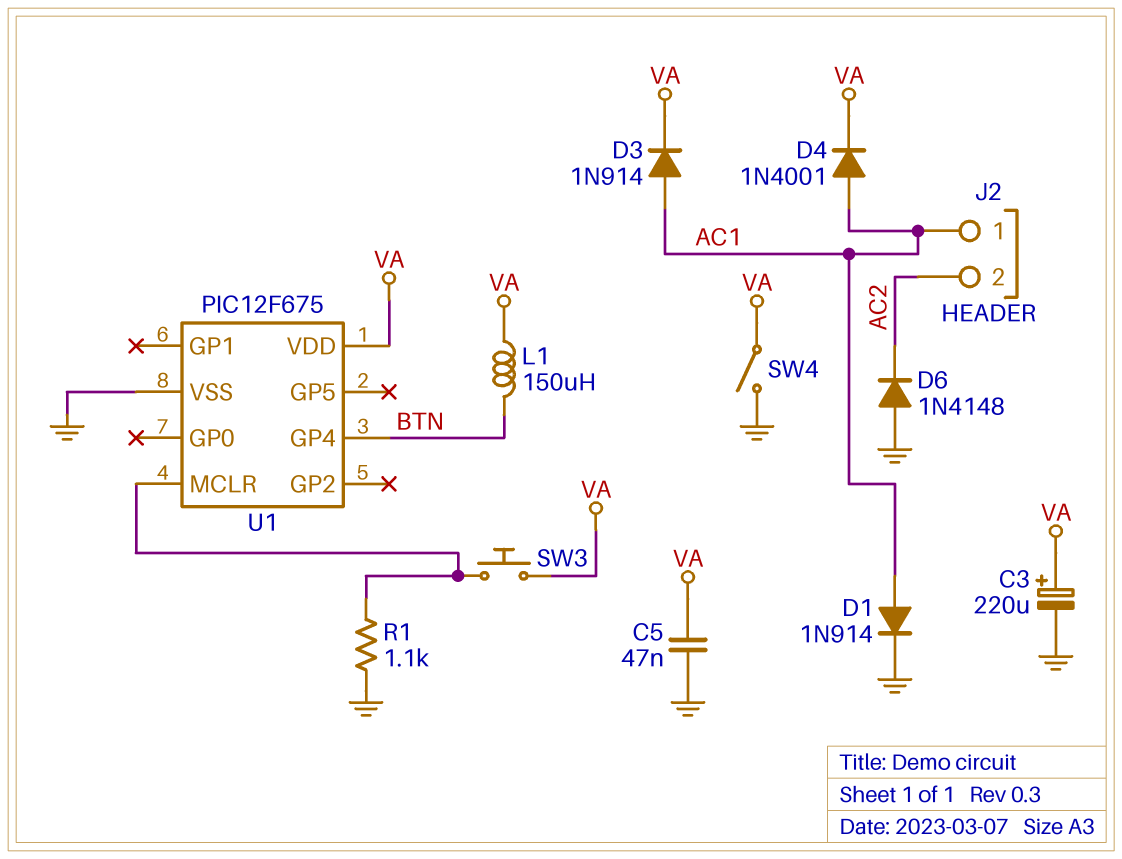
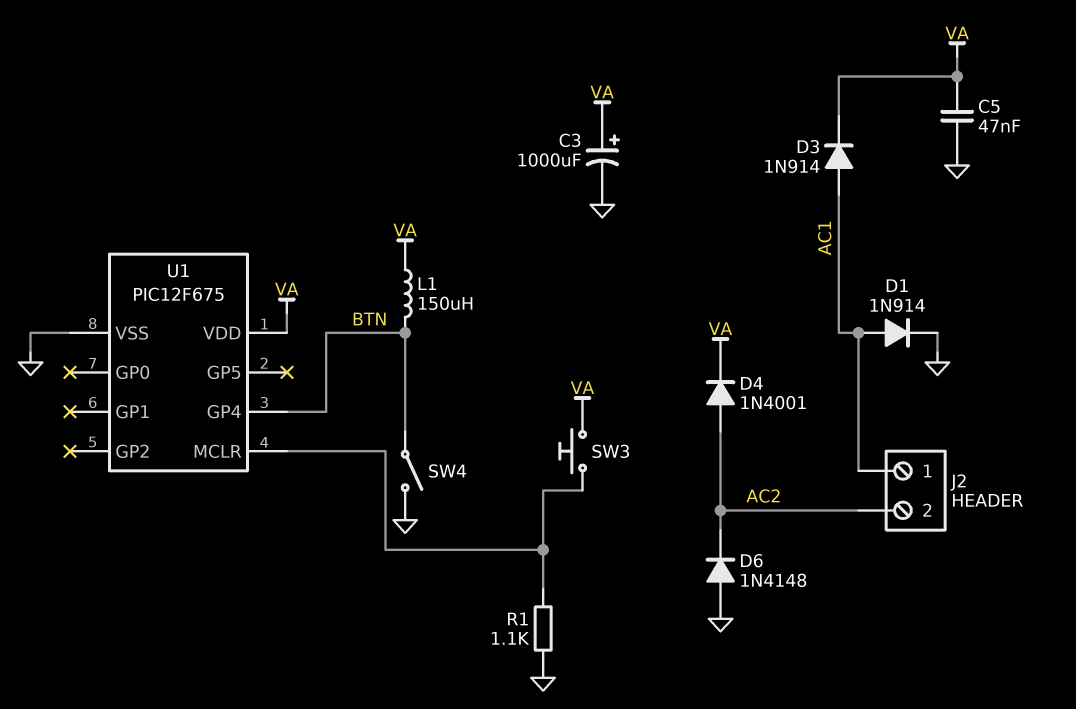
C3: 220uF (plus VA, minus GND) -> 1000uF (plus VA, minus GND)
D4: diode 1N4001 (A AC1, K VA) -> diode 1N4001 (A AC2, K VA)
SW4: switch (GND, VA) -> switch (BTN, GND)

